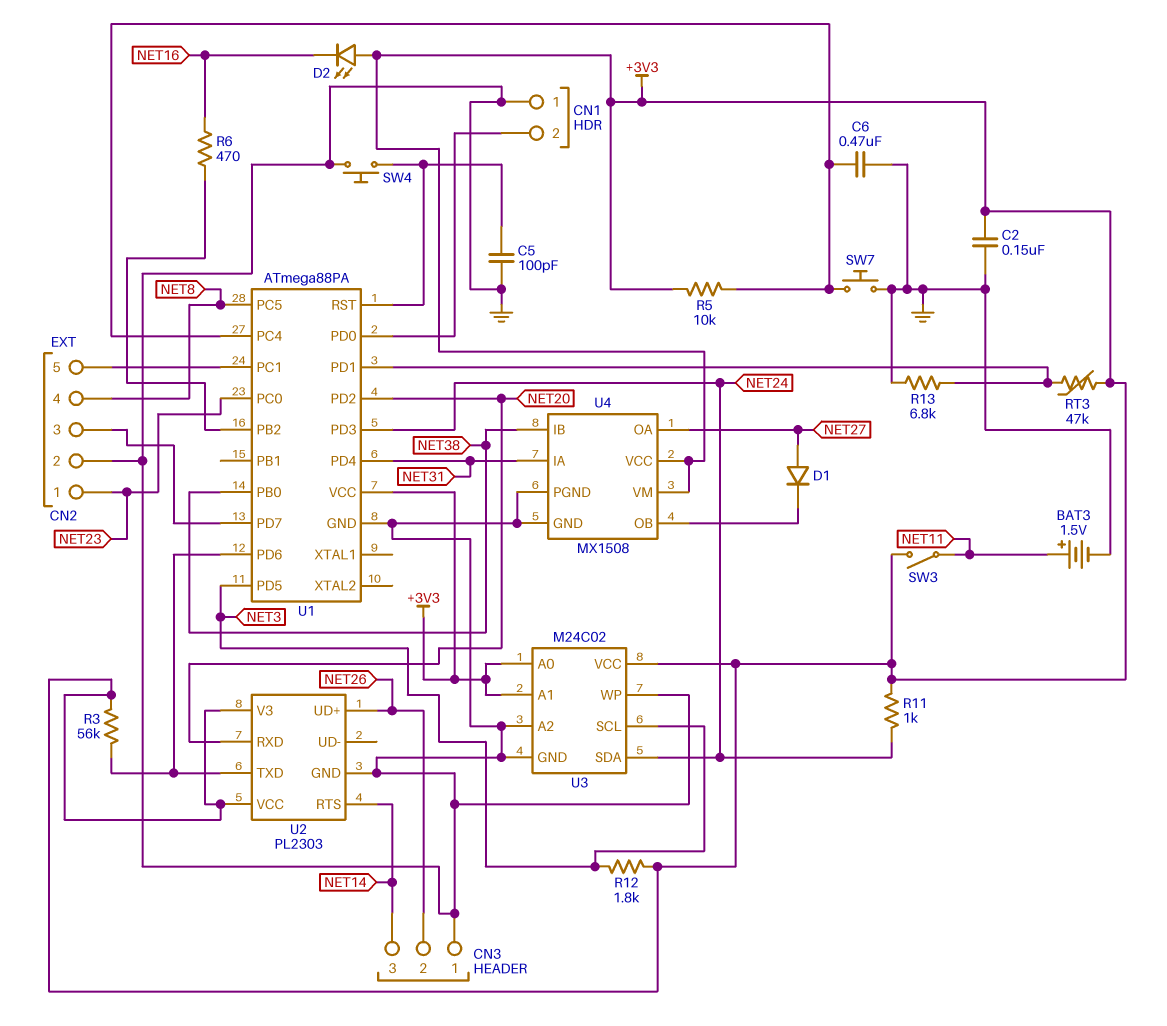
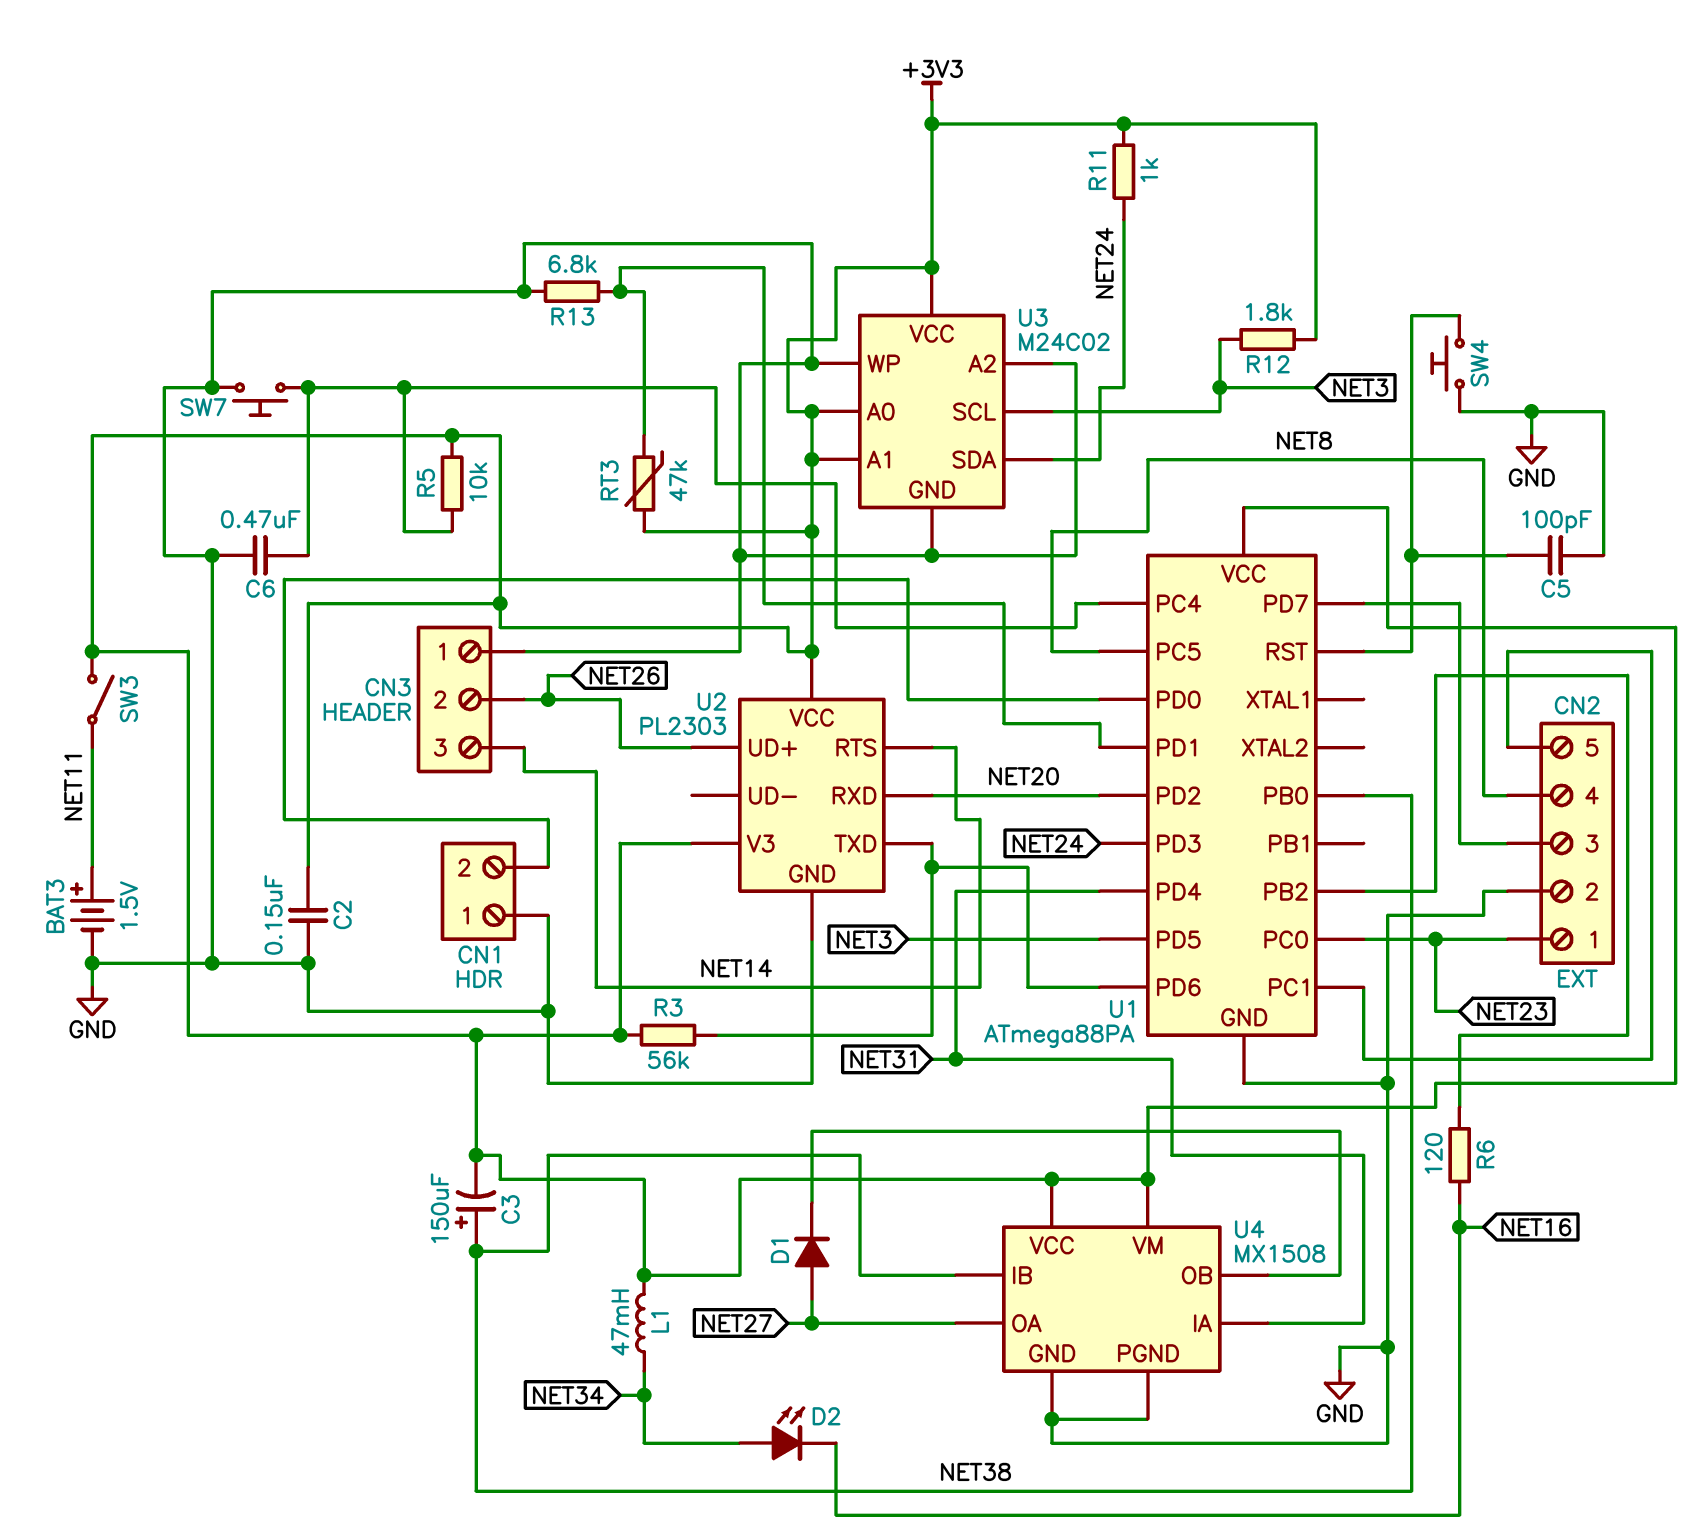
C3: none -> 150uF (plus NET38, minus +3V3)
D2: LED (A +3V3, K NET16) -> LED (A NET34, K NET16)
L1: none -> 47mH (+3V3, NET34)
R6: 470 (NET16, U1/PB2) -> 120 (NET16, U1/PB2)

